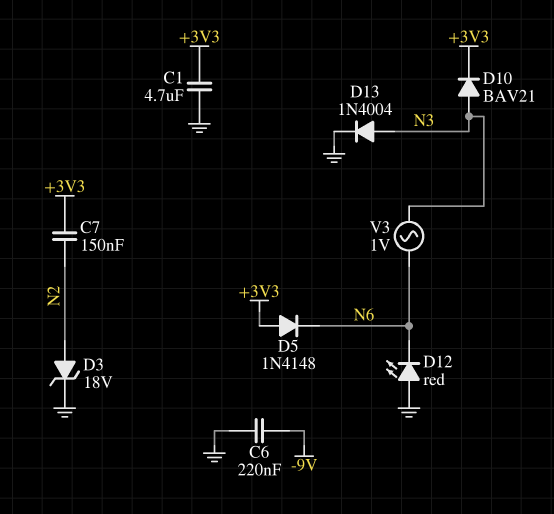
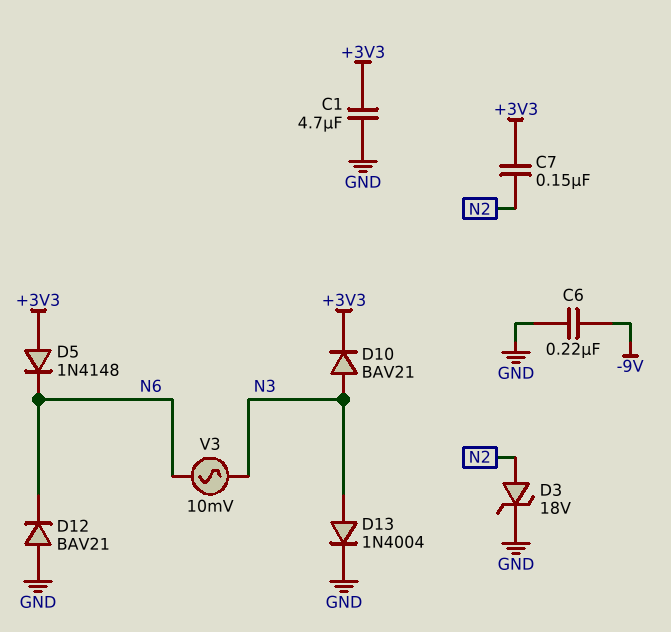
D12: LED red (A GND, K N6) -> diode BAV21 (A GND, K N6)
V3: AC 1V (N3, N6) -> AC 10mV (N3, N6)

